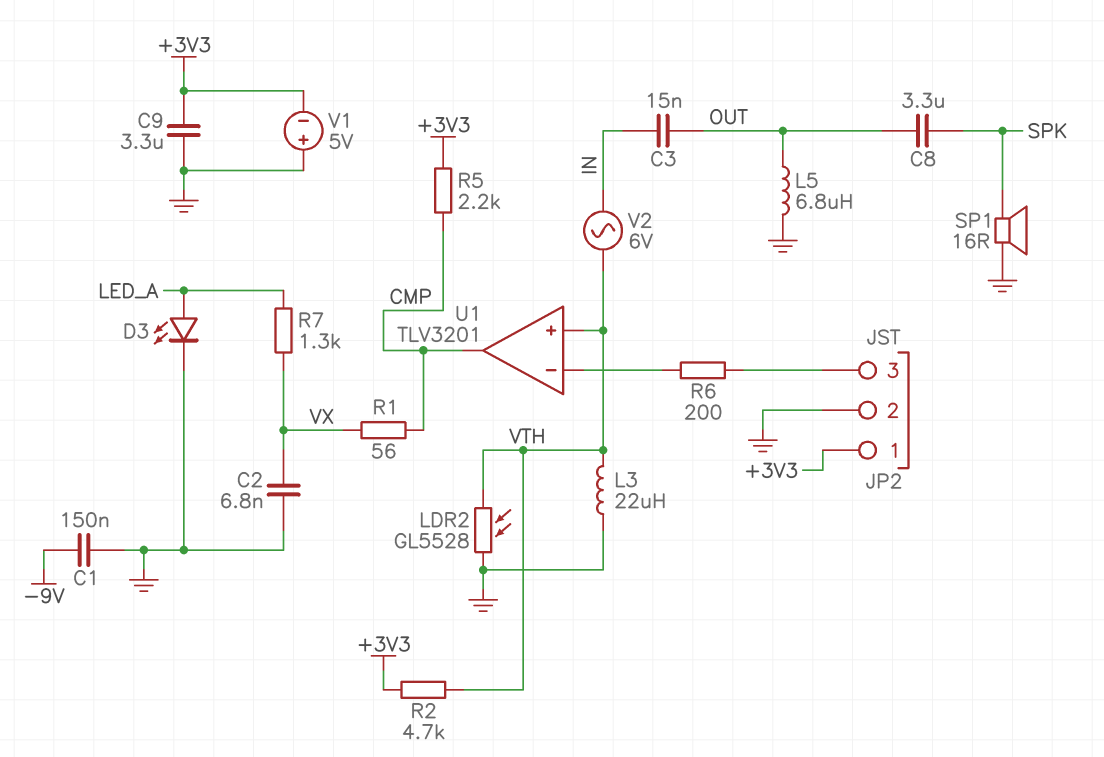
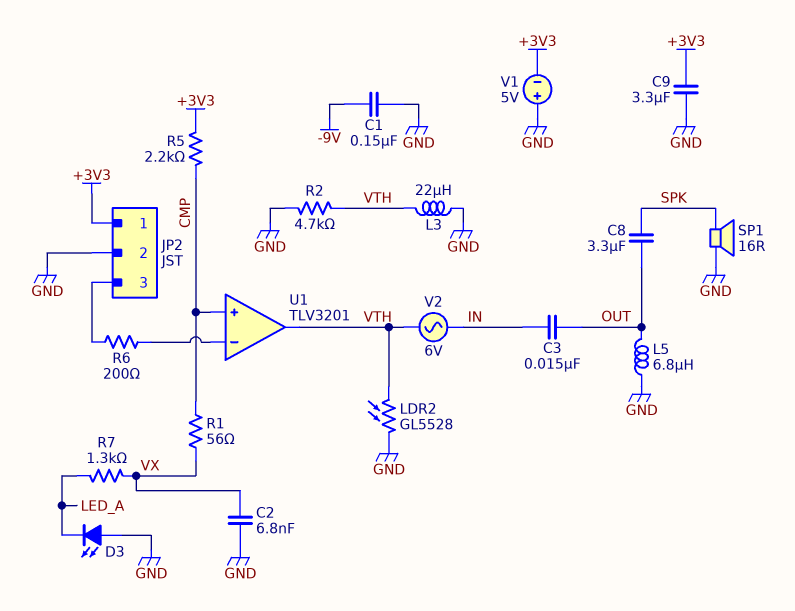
D3: LED (A LED_A, K GND) -> LED (A GND, K LED_A)
R2: 4.7k (+3V3, VTH) -> 4.7k (GND, VTH)
U1 pin in+: VTH -> CMP
U1 pin out: CMP -> VTH

